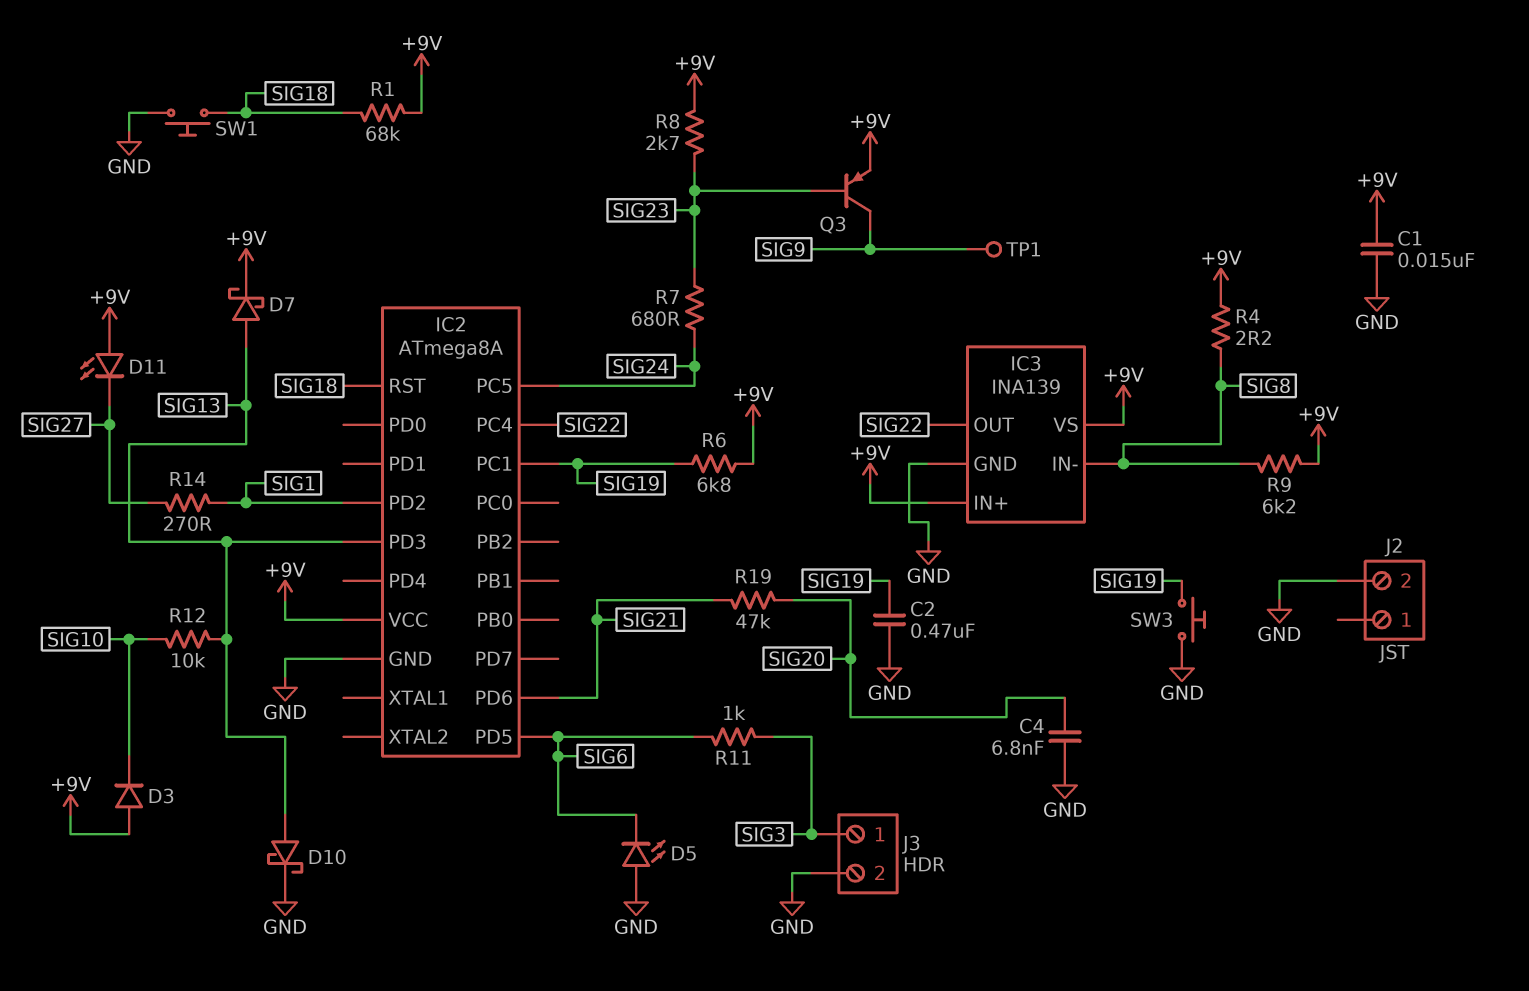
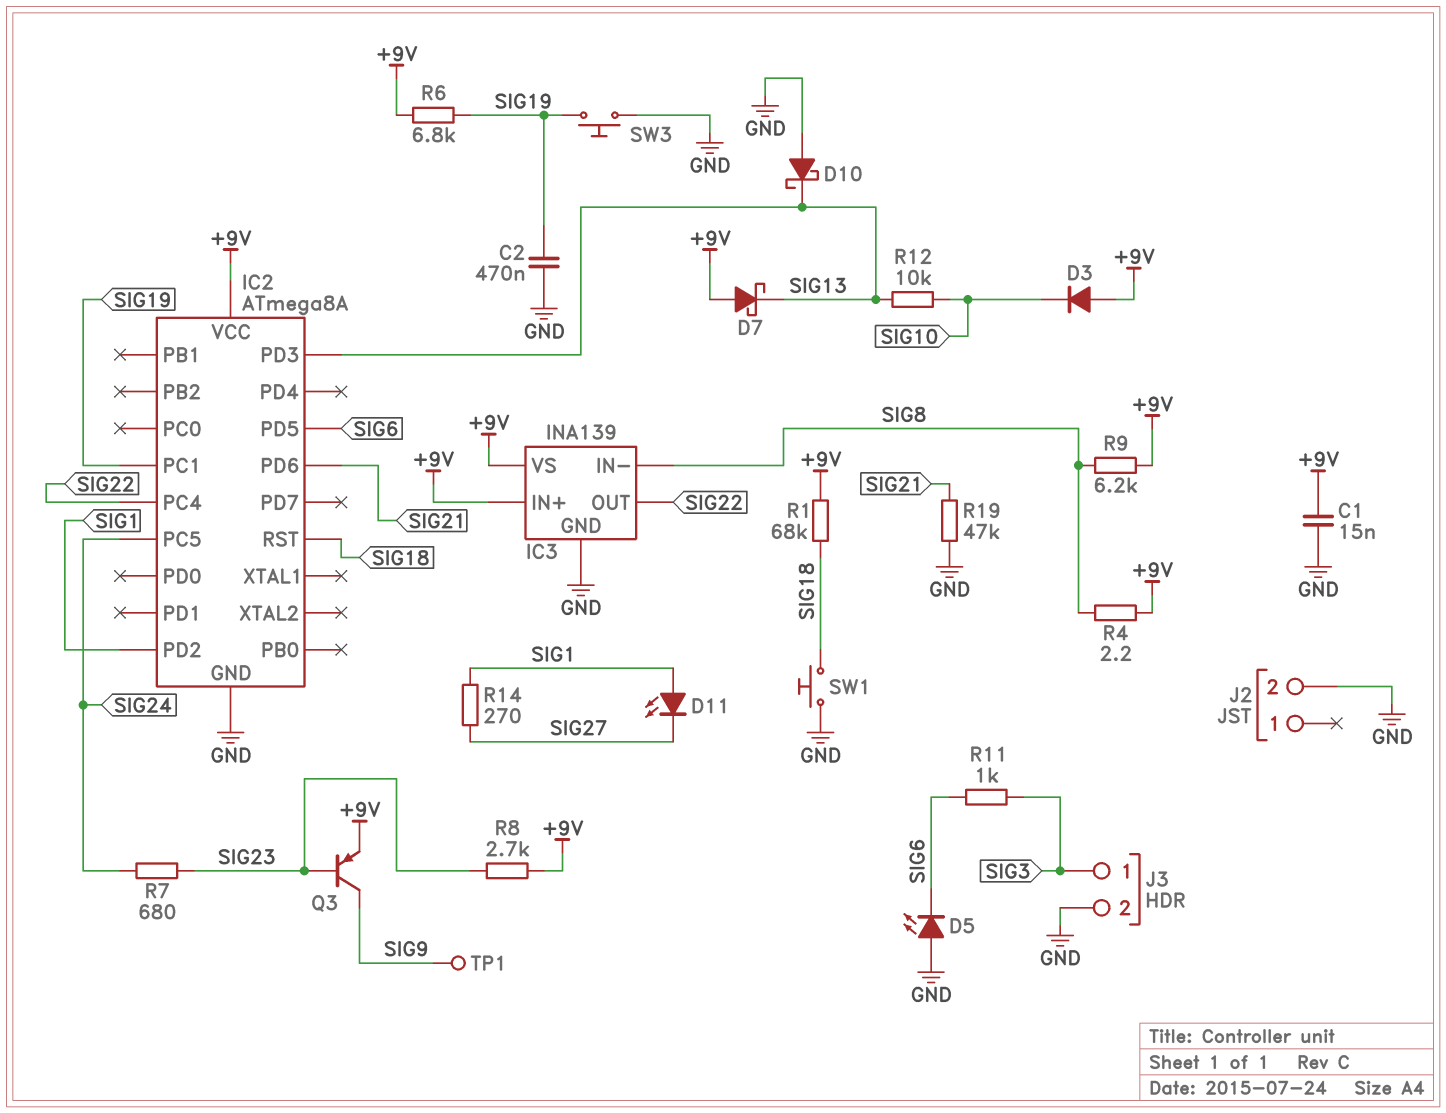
C4: 6.8nF (GND, SIG20) -> none
D7: schottky (A SIG13, K +9V) -> schottky (A +9V, K SIG13)
D10: schottky (A SIG13, K GND) -> schottky (A GND, K SIG13)
D11: LED (A +9V, K SIG27) -> LED (A SIG1, K SIG27)
R19: 47k (SIG20, SIG21) -> 47k (GND, SIG21)

